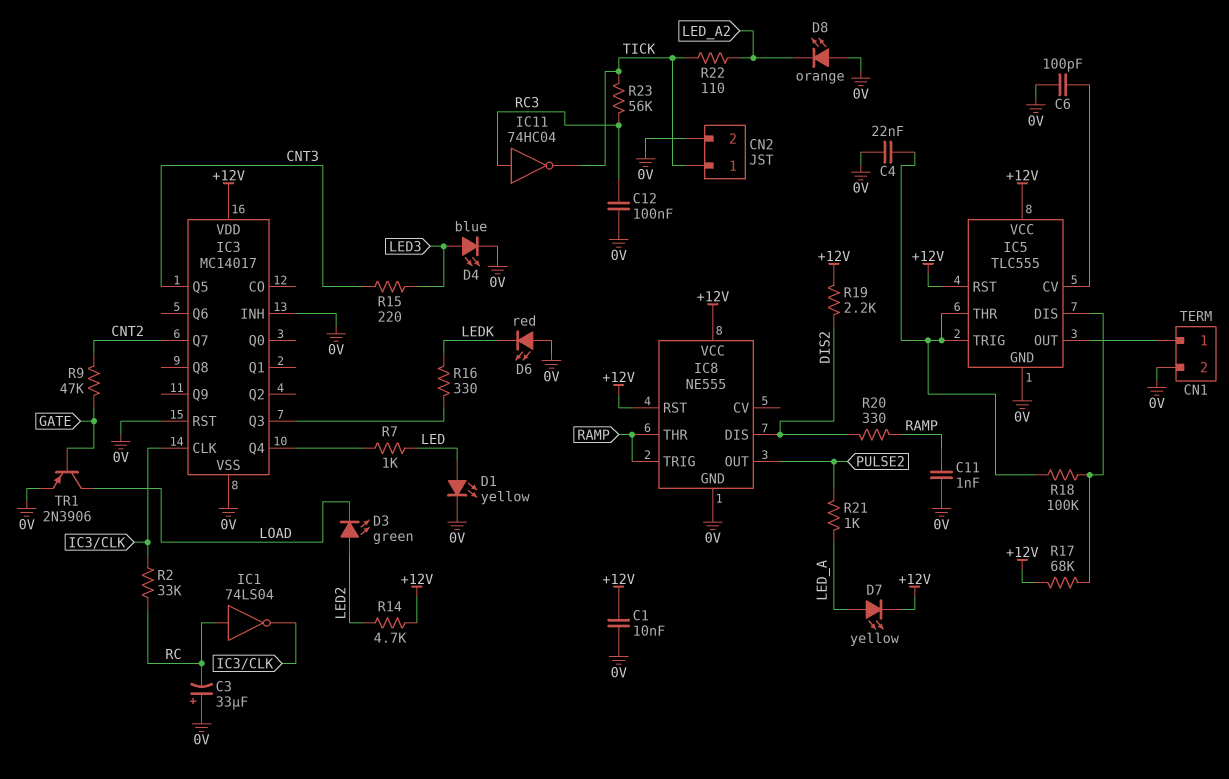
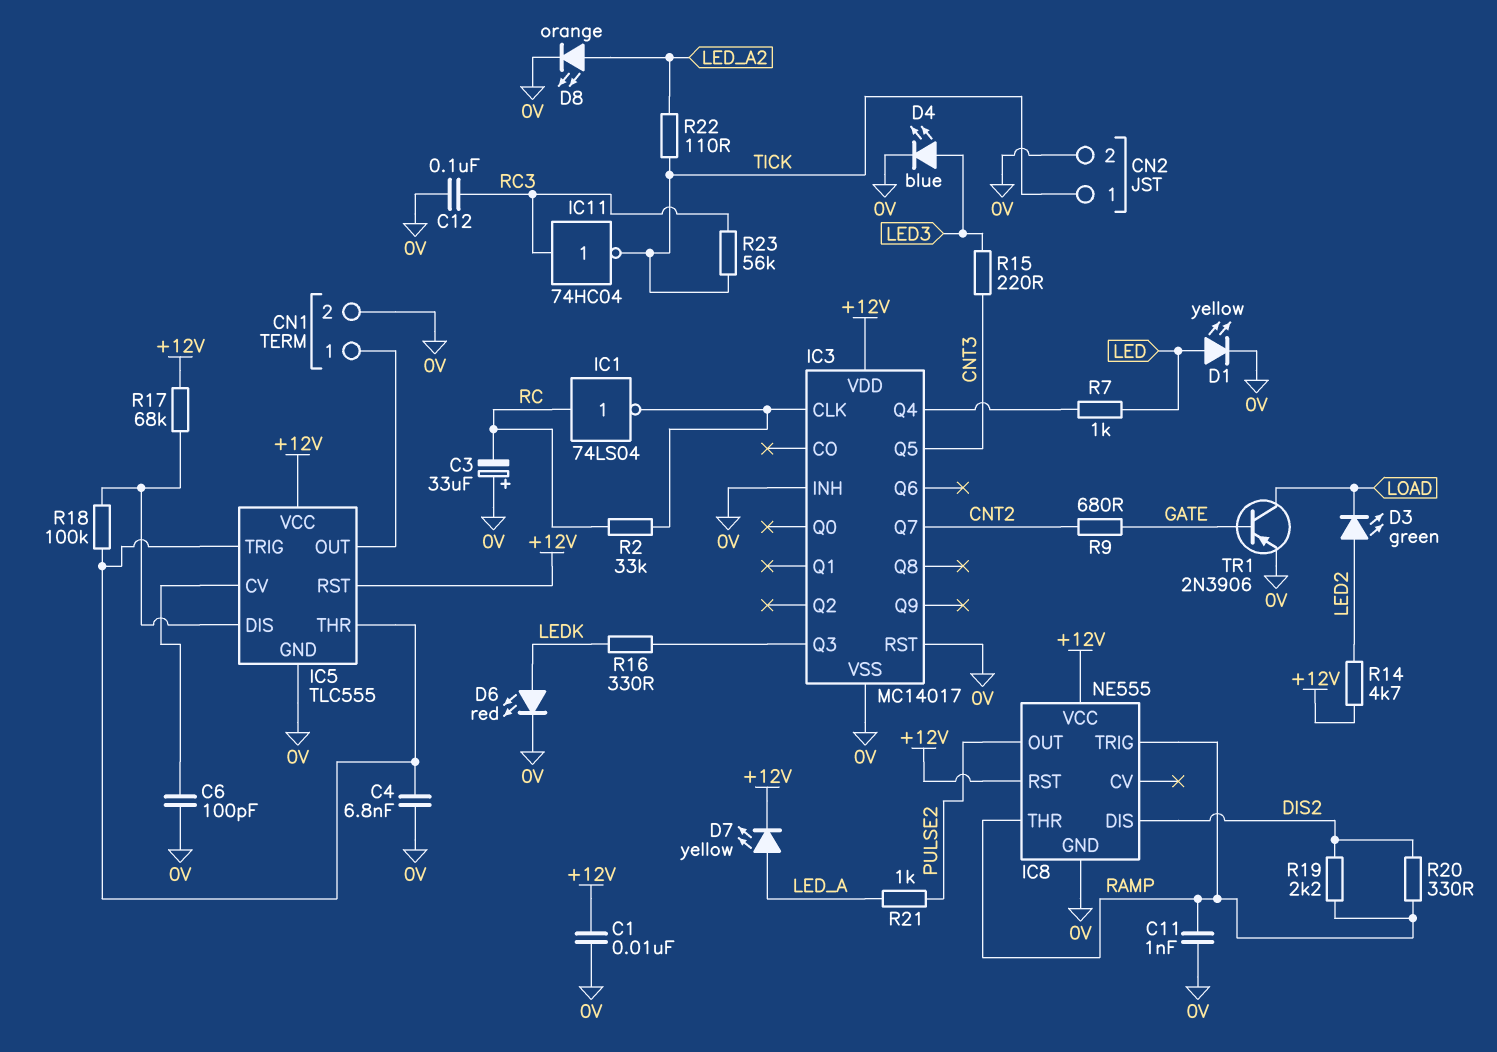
C4: 22nF (0V, IC5/THR) -> 6.8nF (0V, IC5/THR)
D6: LED red (A 0V, K LEDK) -> LED red (A LEDK, K 0V)
D8: LED orange (A 0V, K LED_A2) -> LED orange (A LED_A2, K 0V)
R9: 47k (CNT2, GATE) -> 680 (CNT2, GATE)
R19: 2.2k (+12V, DIS2) -> 2.2k (DIS2, RAMP)

